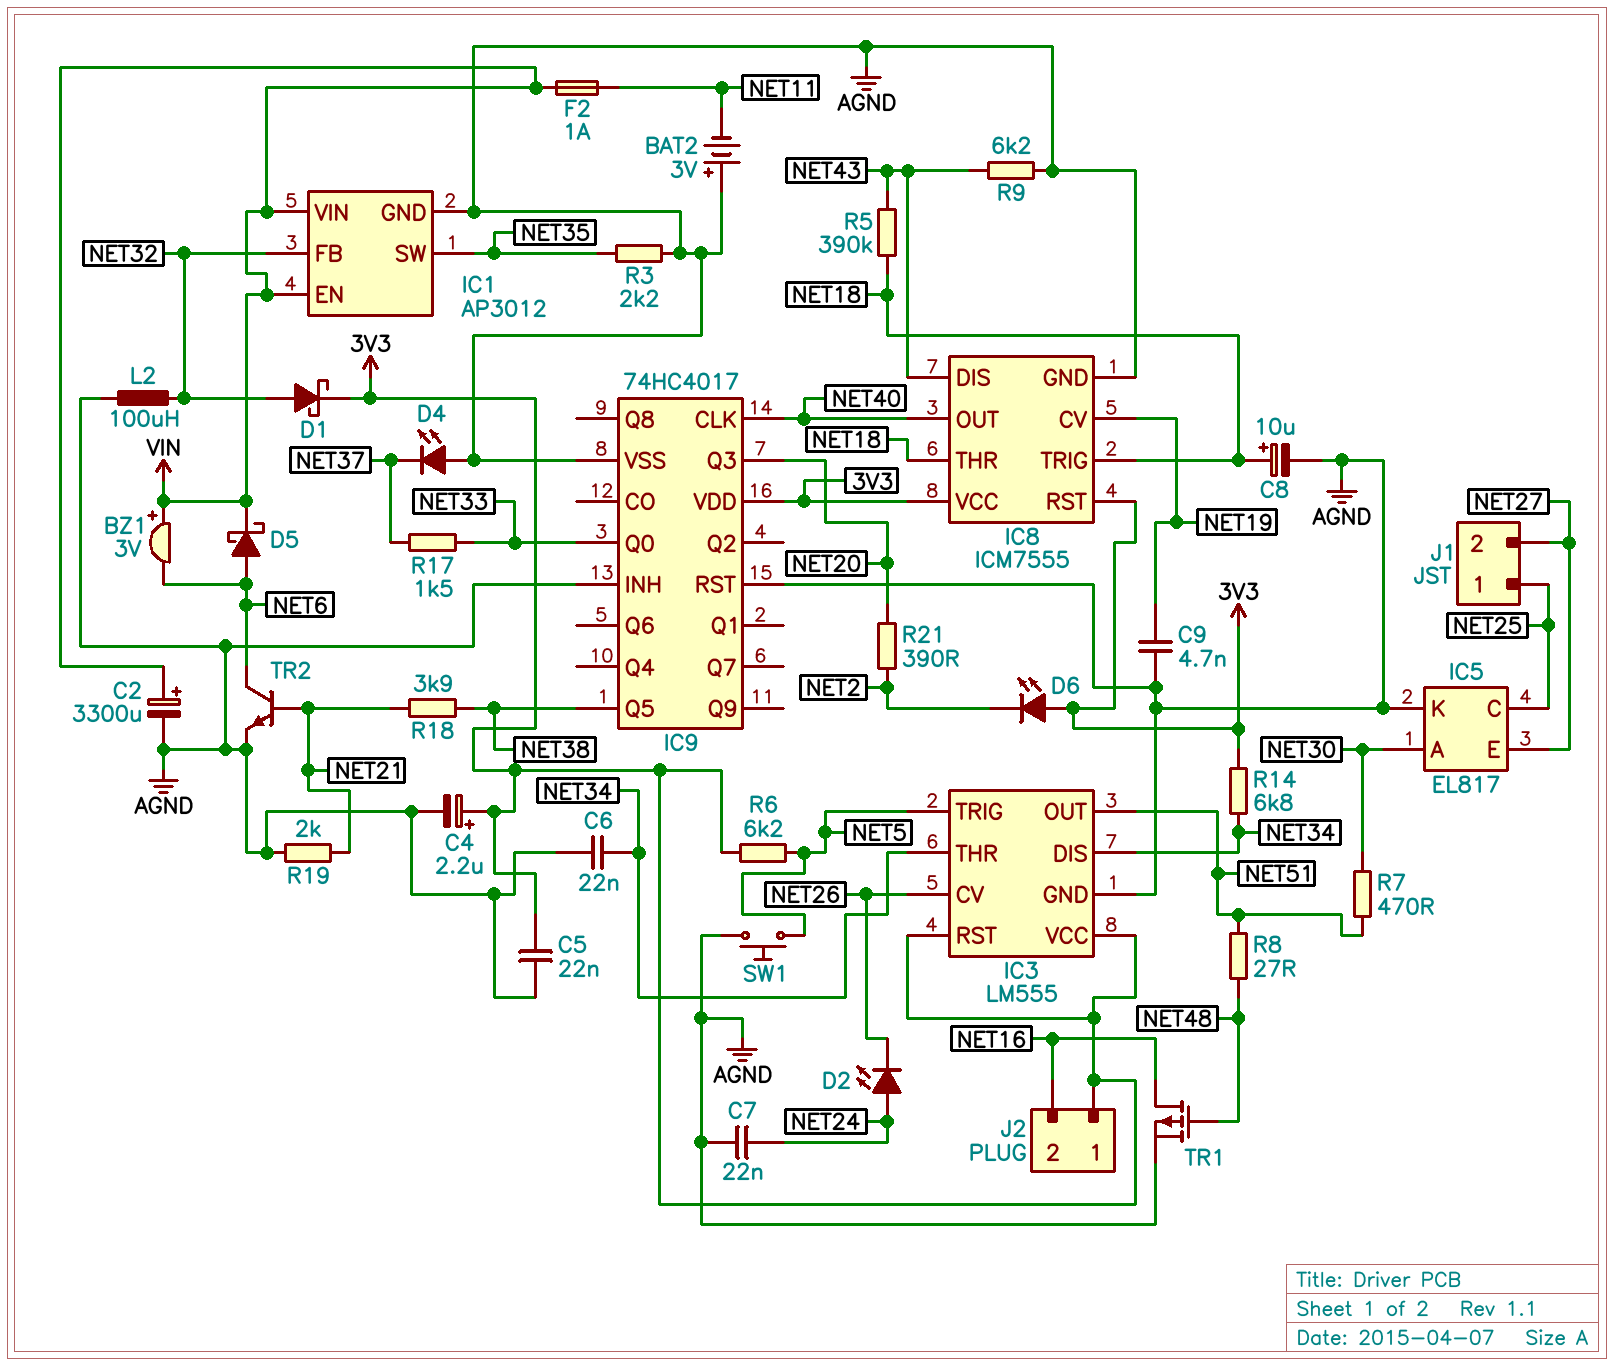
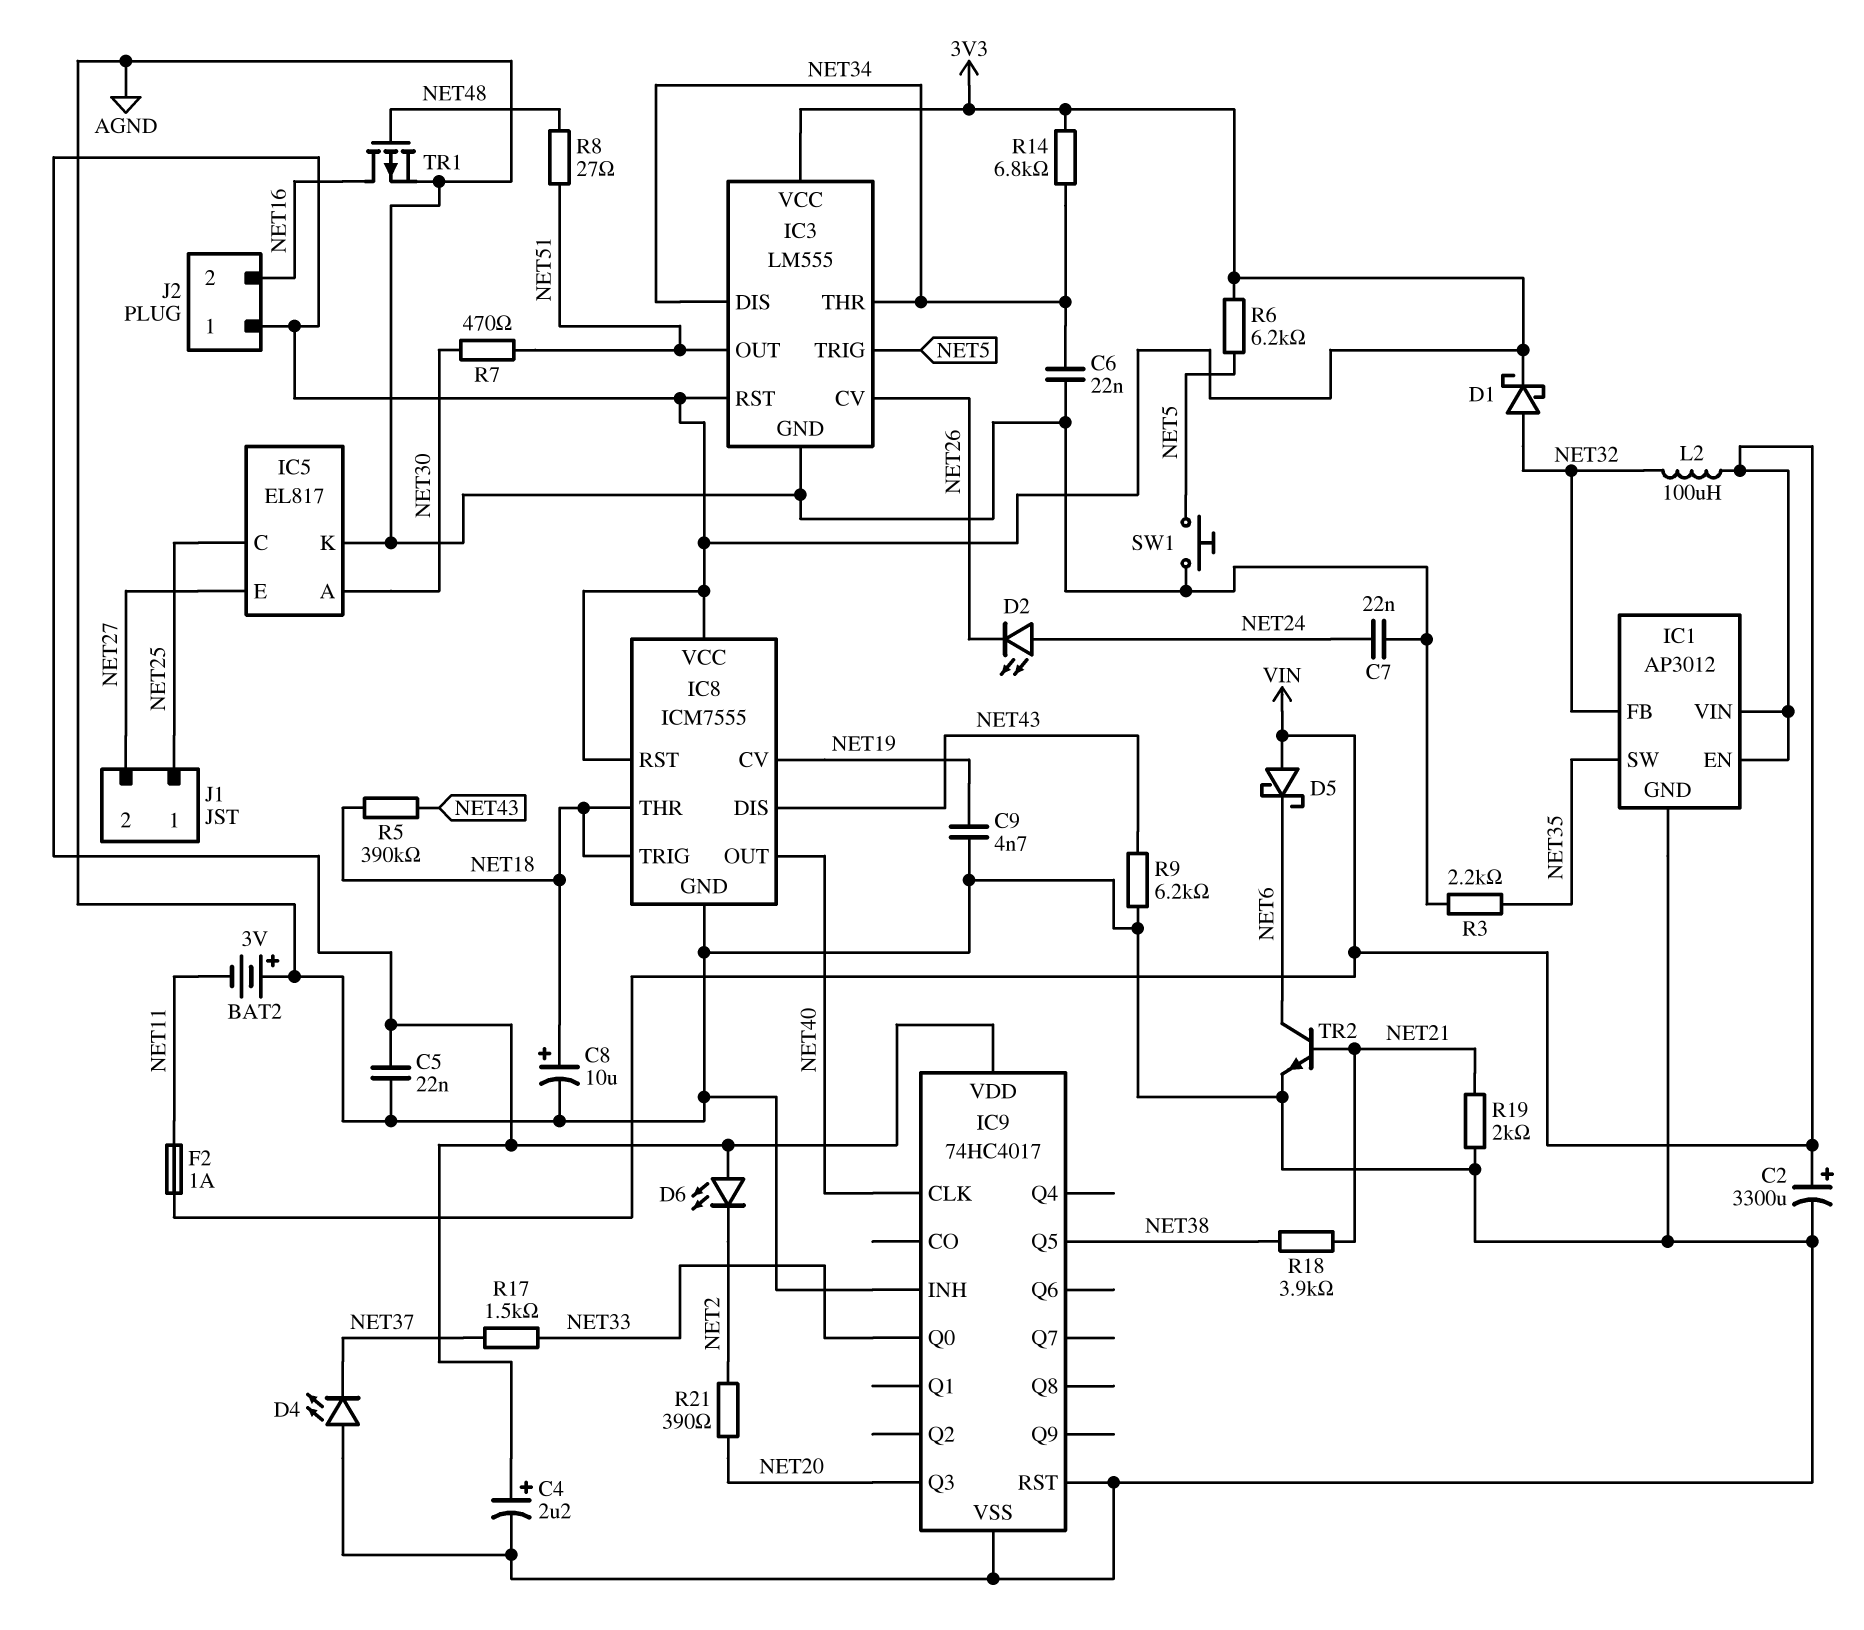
BZ1: buzzer 3V (plus VIN, minus NET6) -> none
D5: schottky (A NET6, K VIN) -> schottky (A VIN, K NET6)
L2: 100uH (AGND, NET32) -> 100uH (NET32, VIN)

